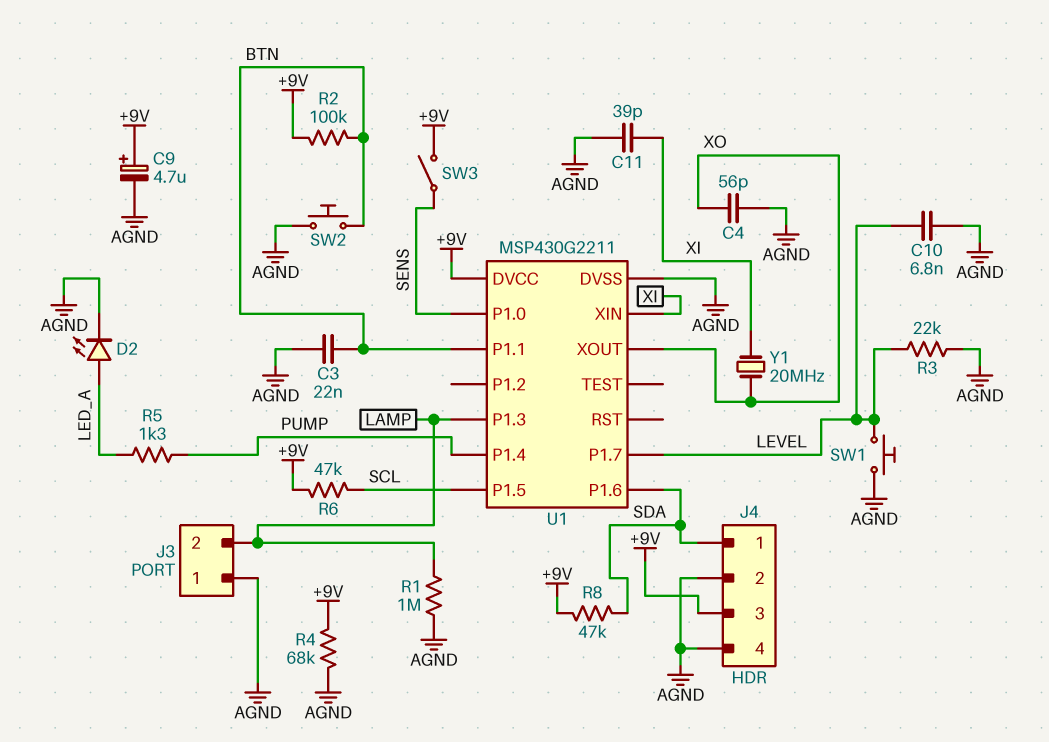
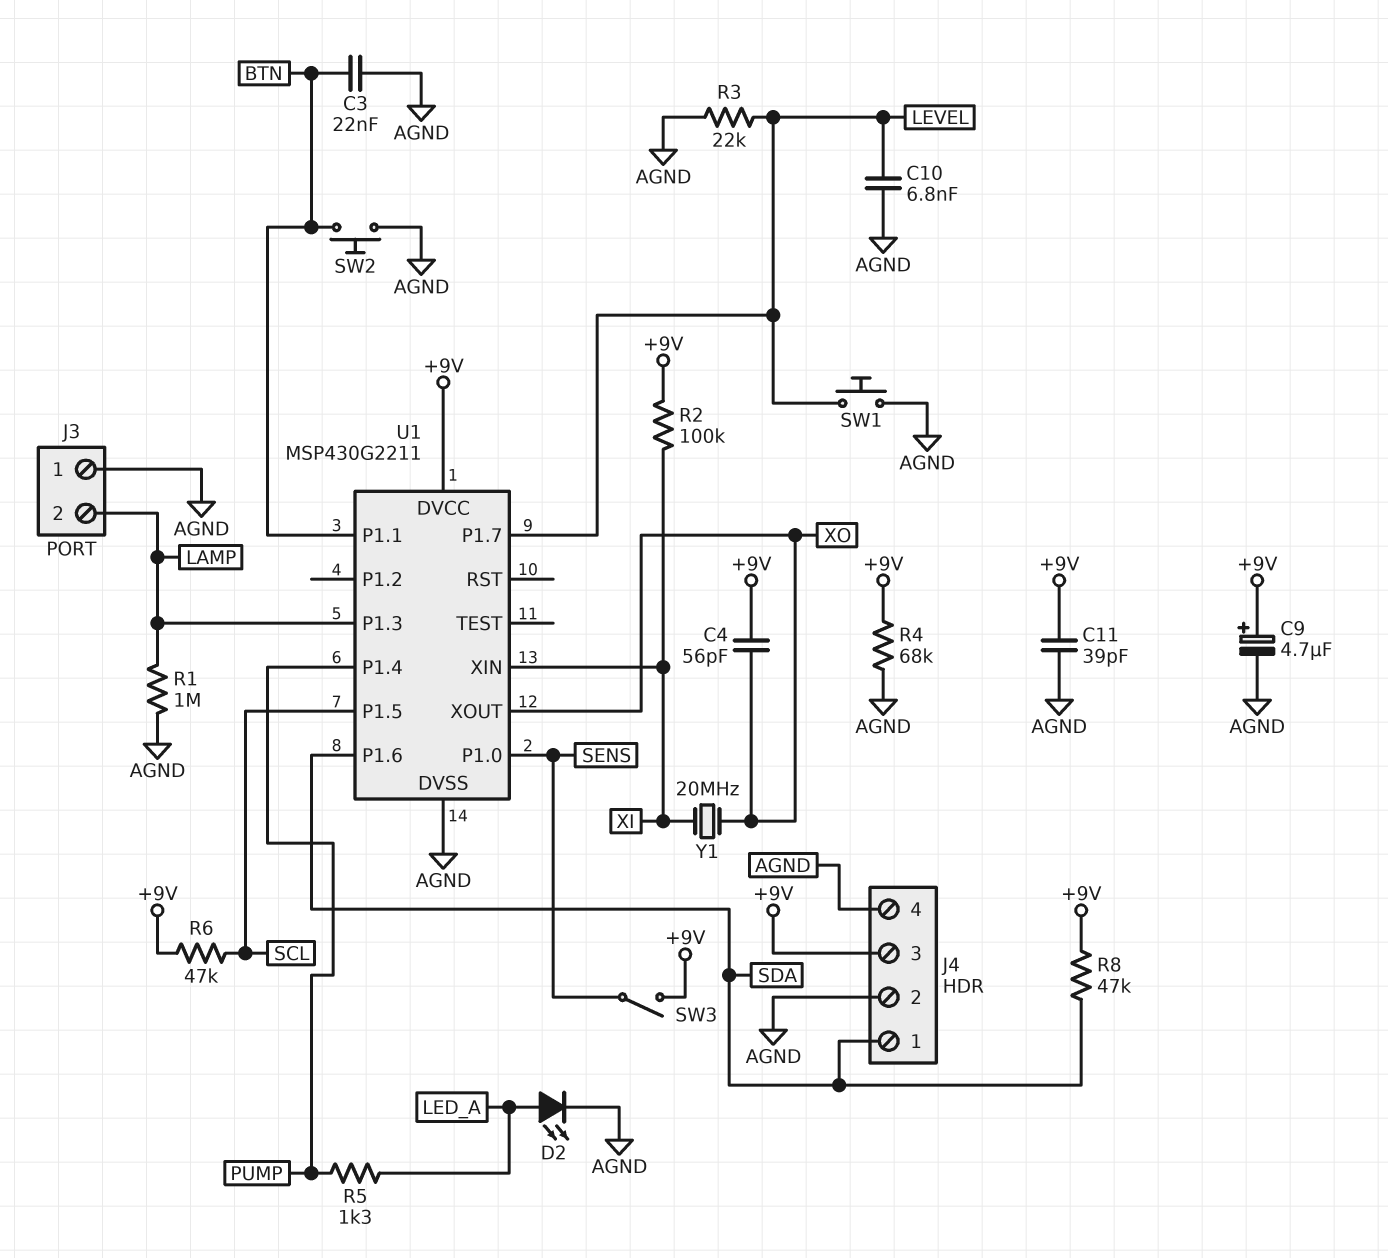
C4: 56pF (AGND, XO) -> 56pF (+9V, XO)
C11: 39pF (AGND, XI) -> 39pF (+9V, AGND)
R2: 100k (+9V, BTN) -> 100k (+9V, XI)

